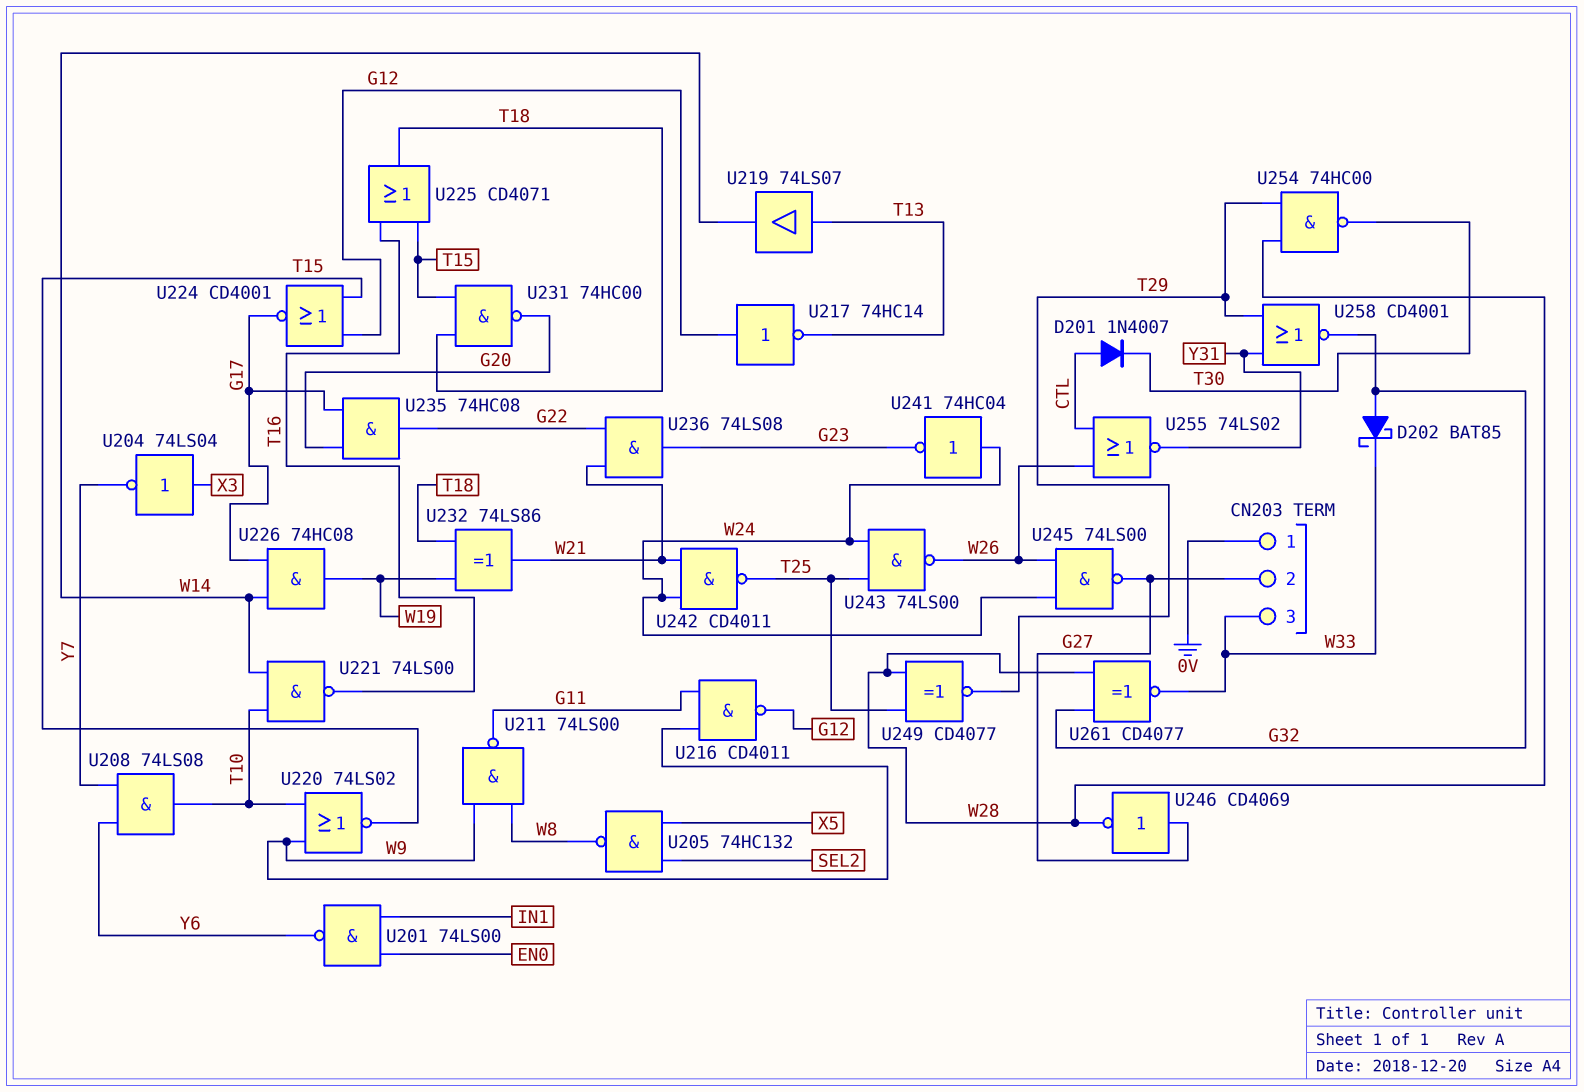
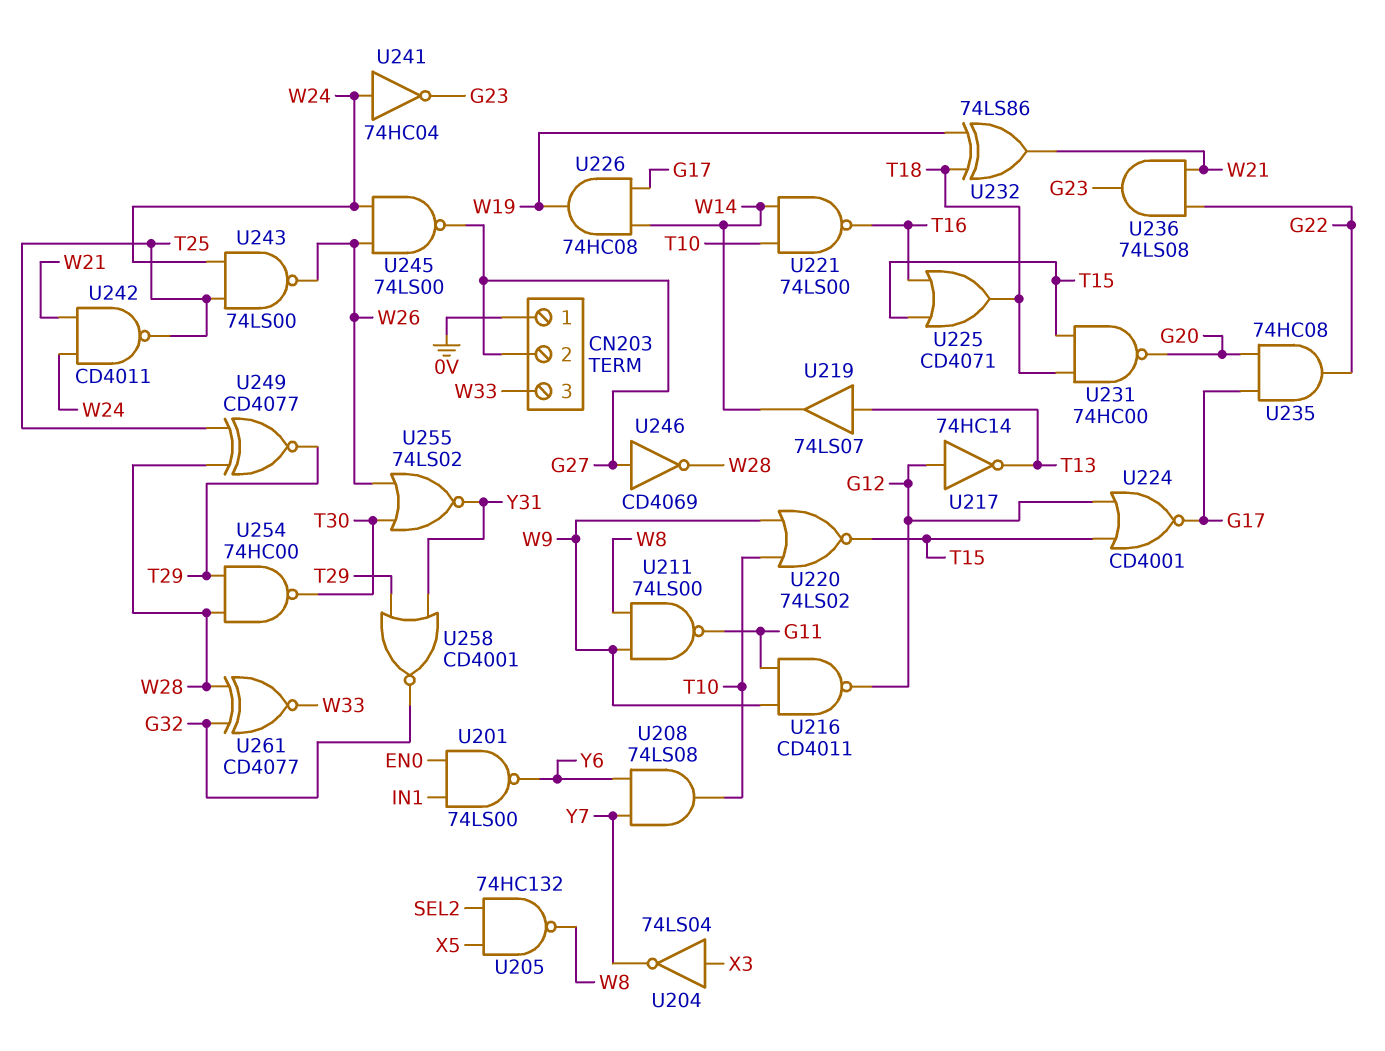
D201: diode 1N4007 (A CTL, K T30) -> none
D202: schottky BAT85 (A G32, K W33) -> none
U255: NOR 74LS02 (in CTL, in W26, out Y31) -> NOR 74LS02 (in T30, in W26, out Y31)

